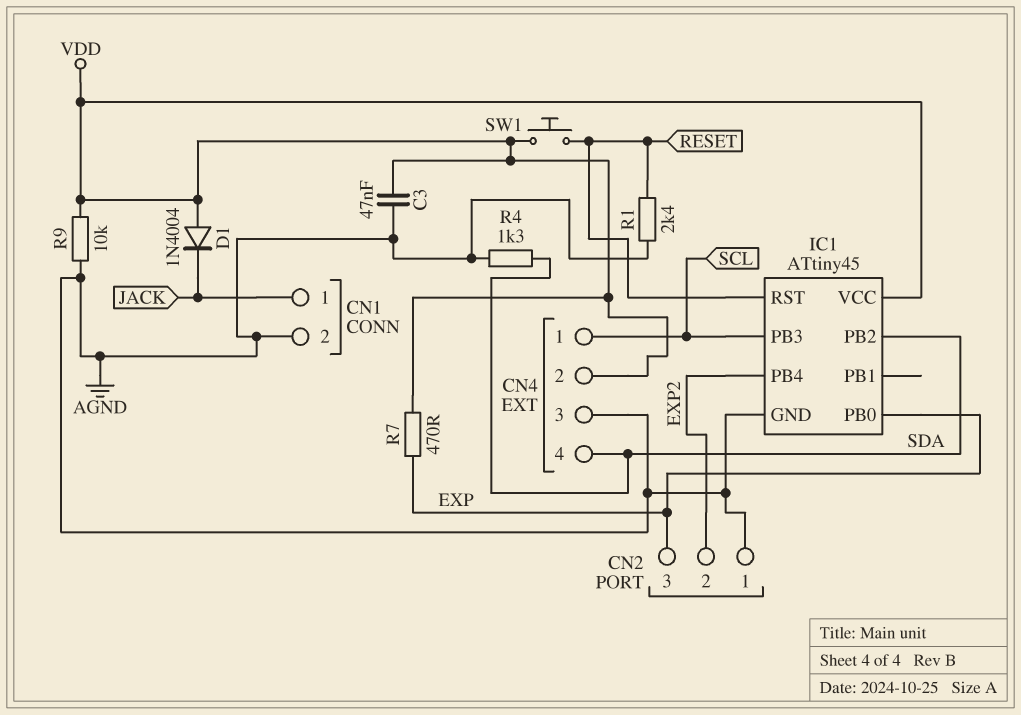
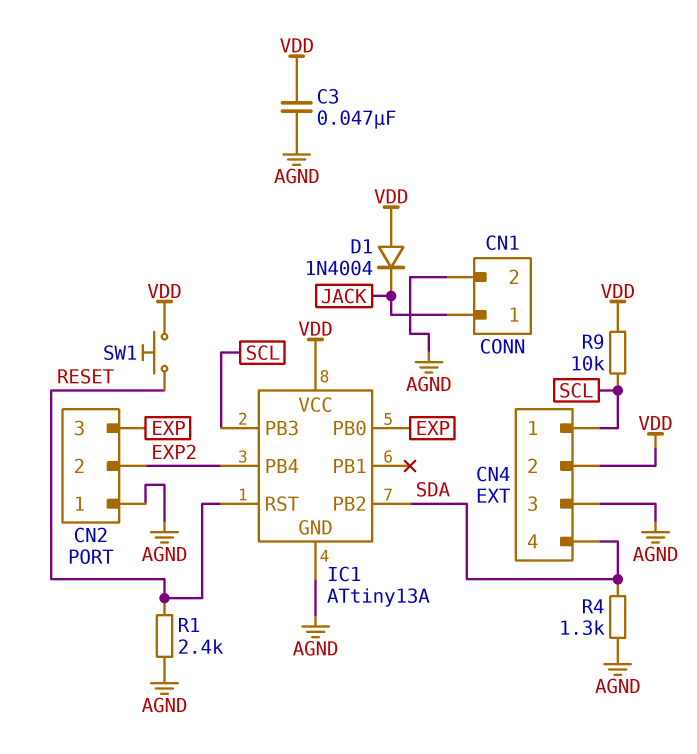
IC1: ATtiny45 -> ATtiny13A
R7: 470 (EXP, VDD) -> none
R9: 10k (AGND, VDD) -> 10k (SCL, VDD)

